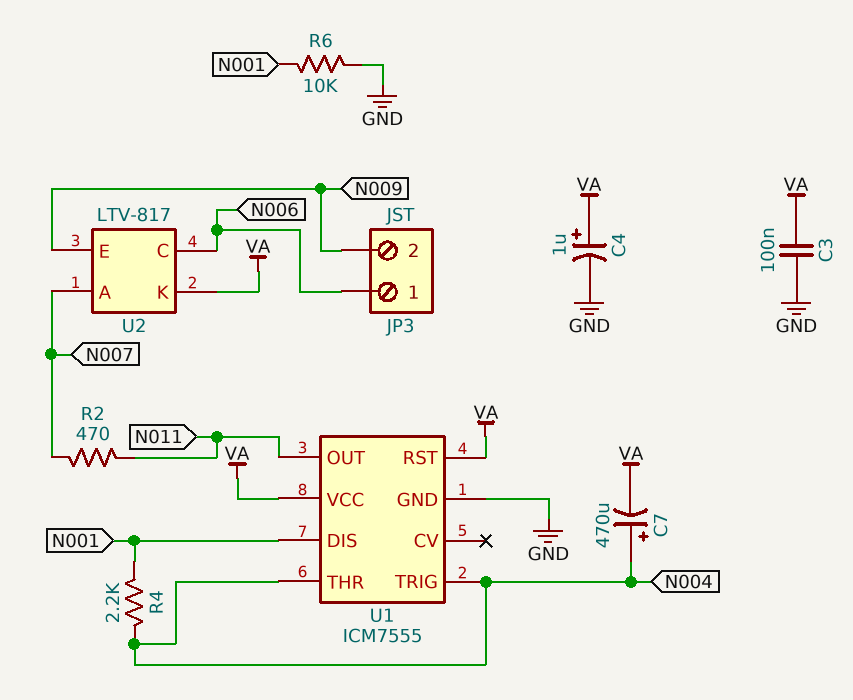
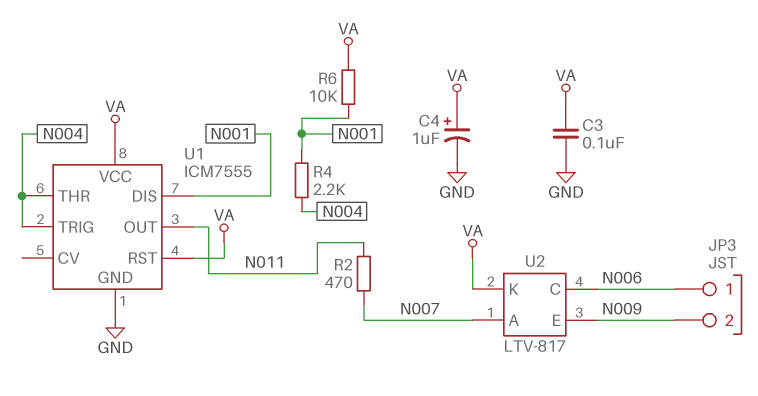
C7: 470uF (plus N004, minus VA) -> none
R6: 10k (GND, N001) -> 10k (N001, VA)

